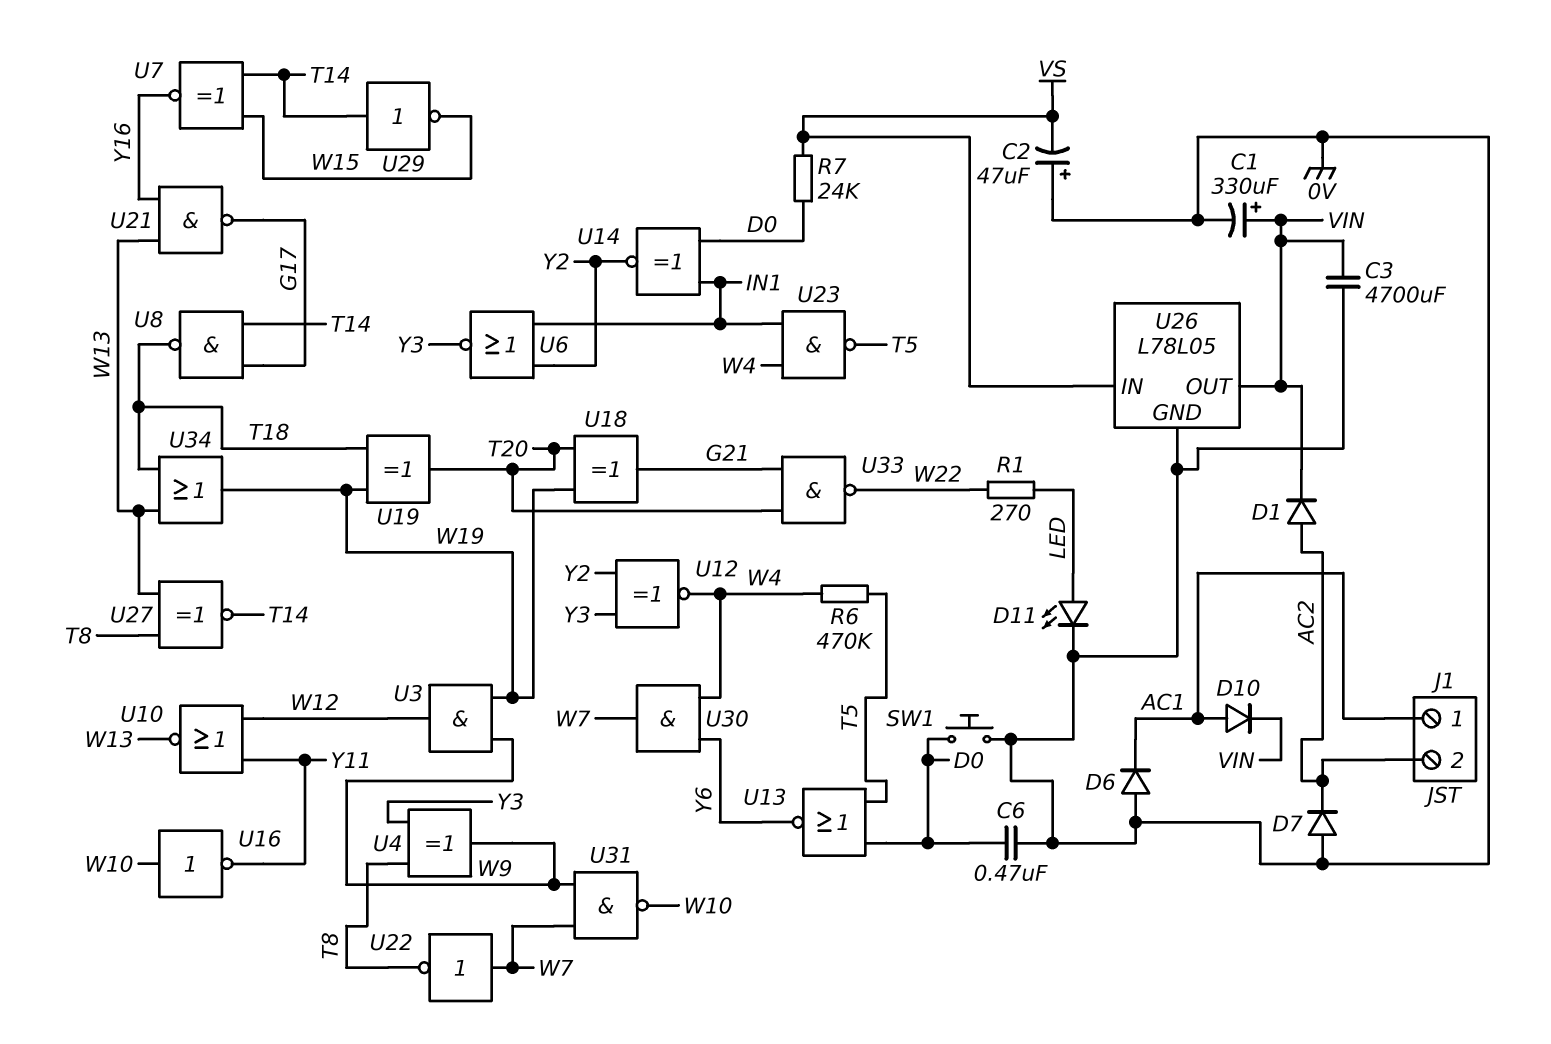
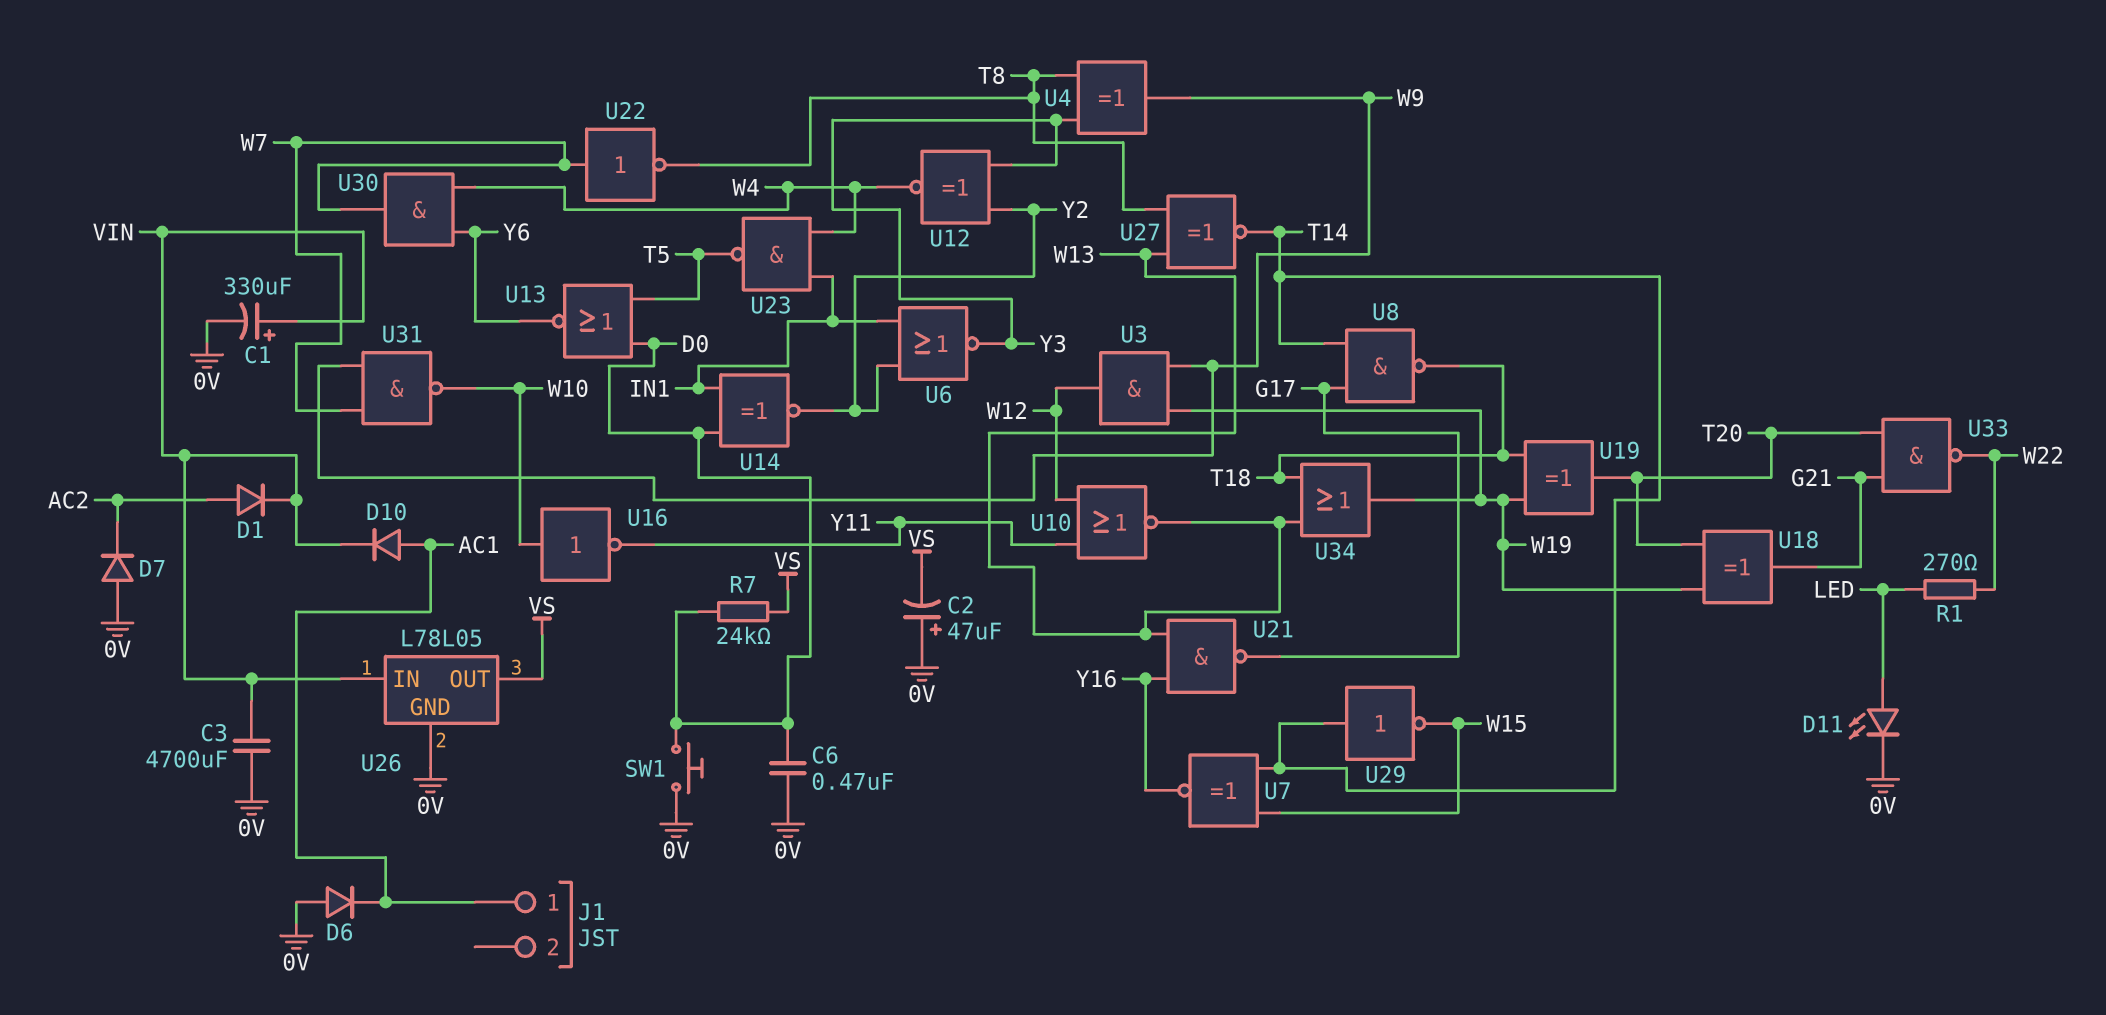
J1 pin 2: AC2 -> none
R6: 470k (T5, W4) -> none
U26 pin IN: VS -> VIN
U26 pin OUT: VIN -> VS

